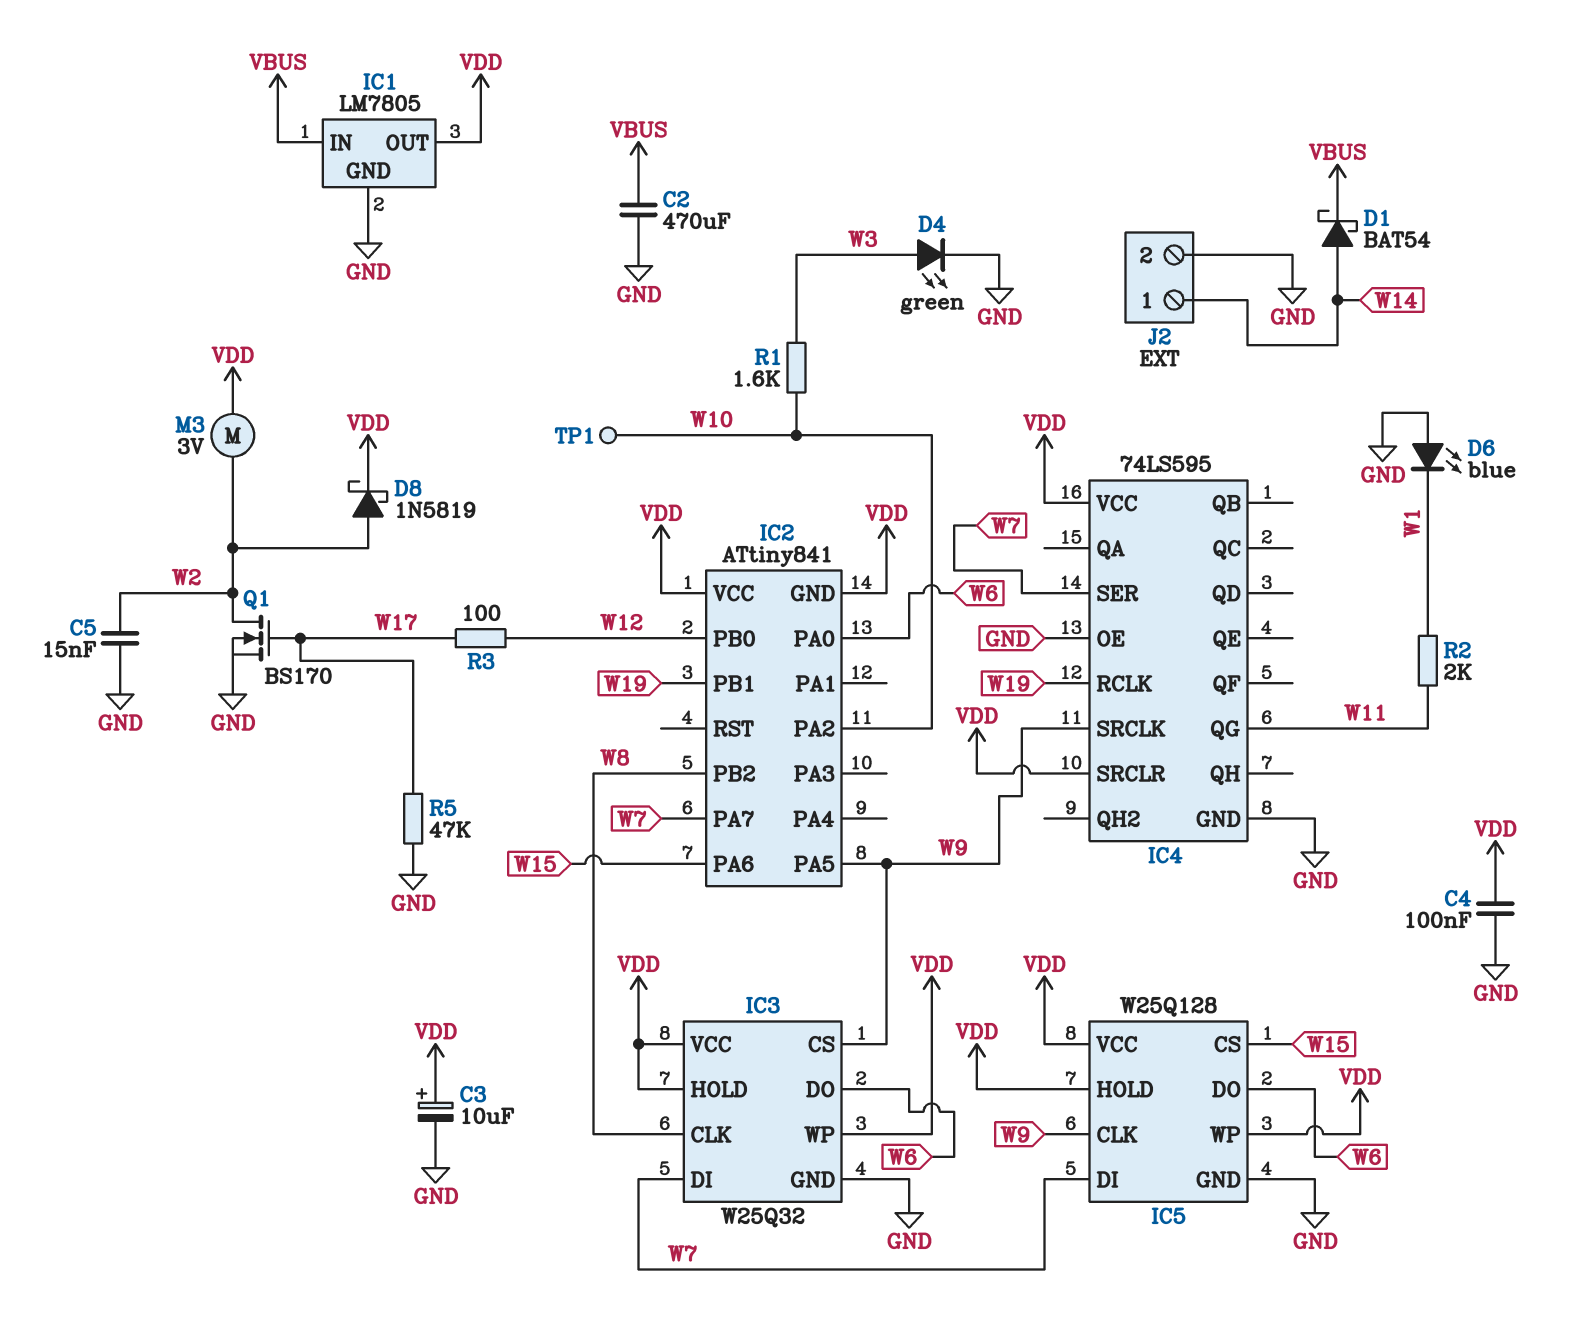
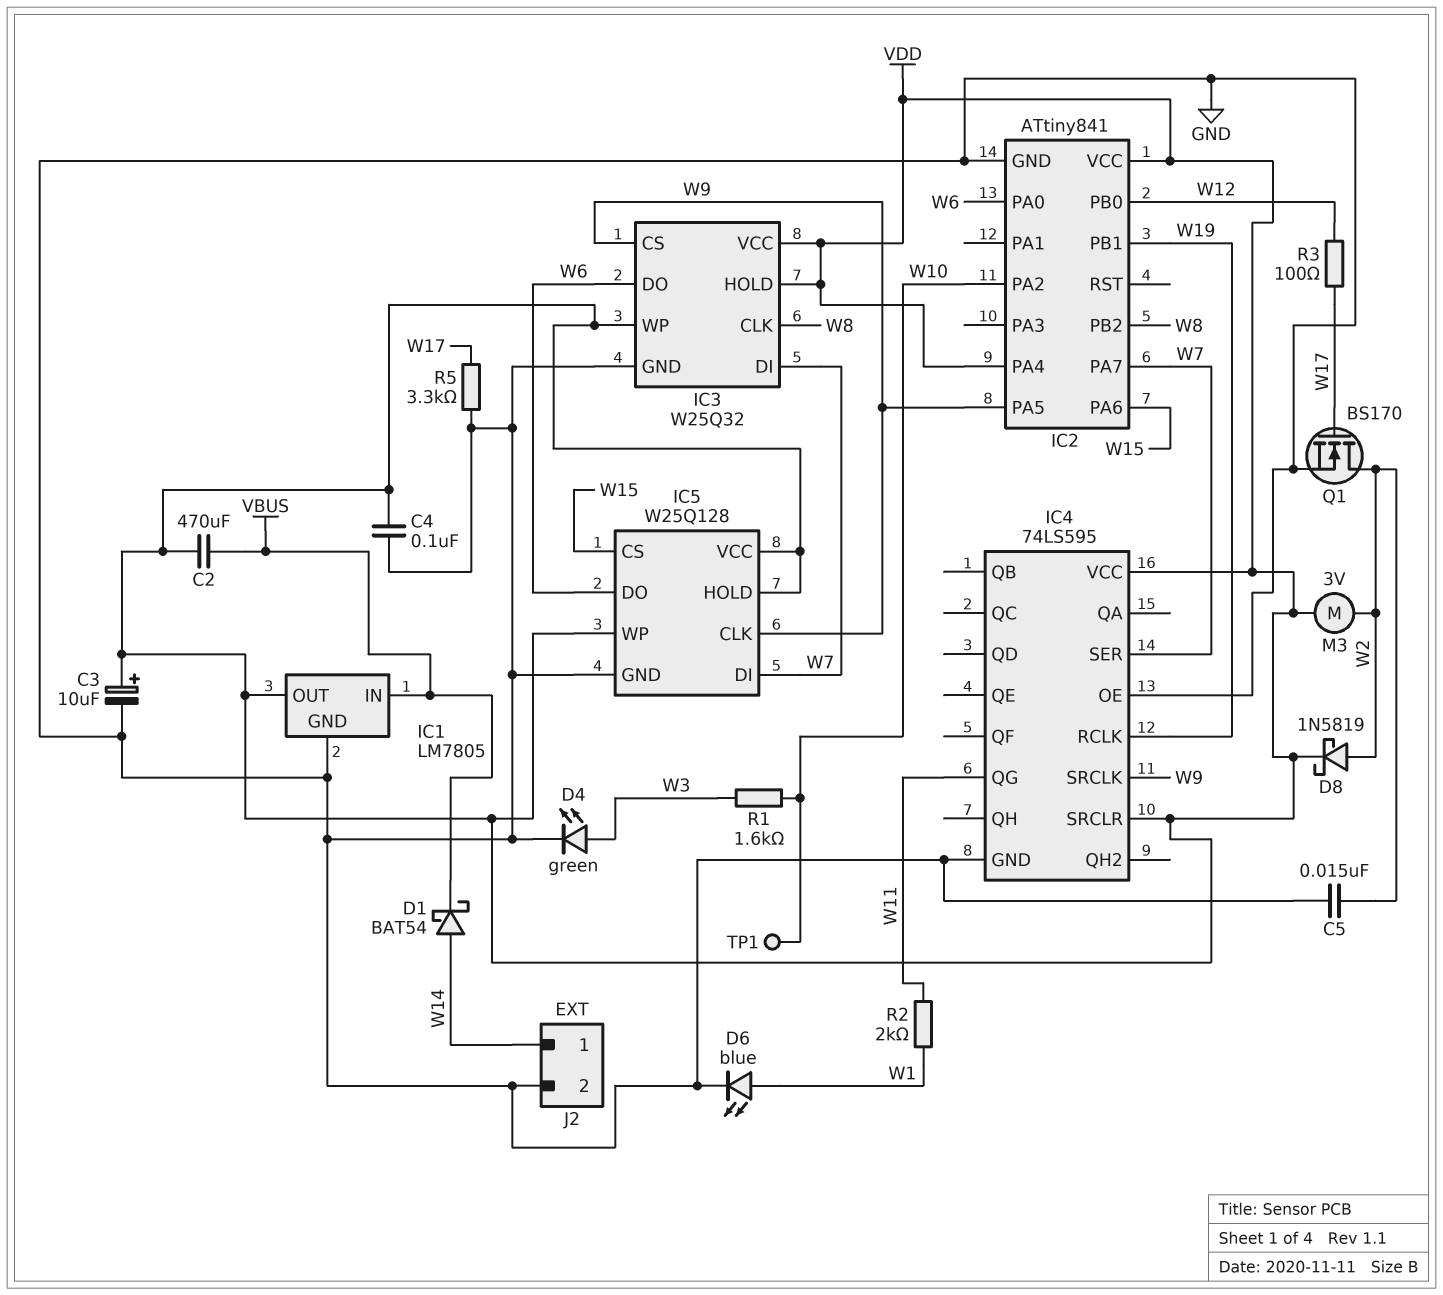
C2: 470uF (GND, VBUS) -> 470uF (VBUS, VDD)
D6: LED blue (A GND, K W1) -> LED blue (A W1, K GND)
IC2 pin GND: VDD -> GND
IC2 pin PA4: none -> VDD
R5: 47k (GND, W17) -> 3.3k (GND, W17)

